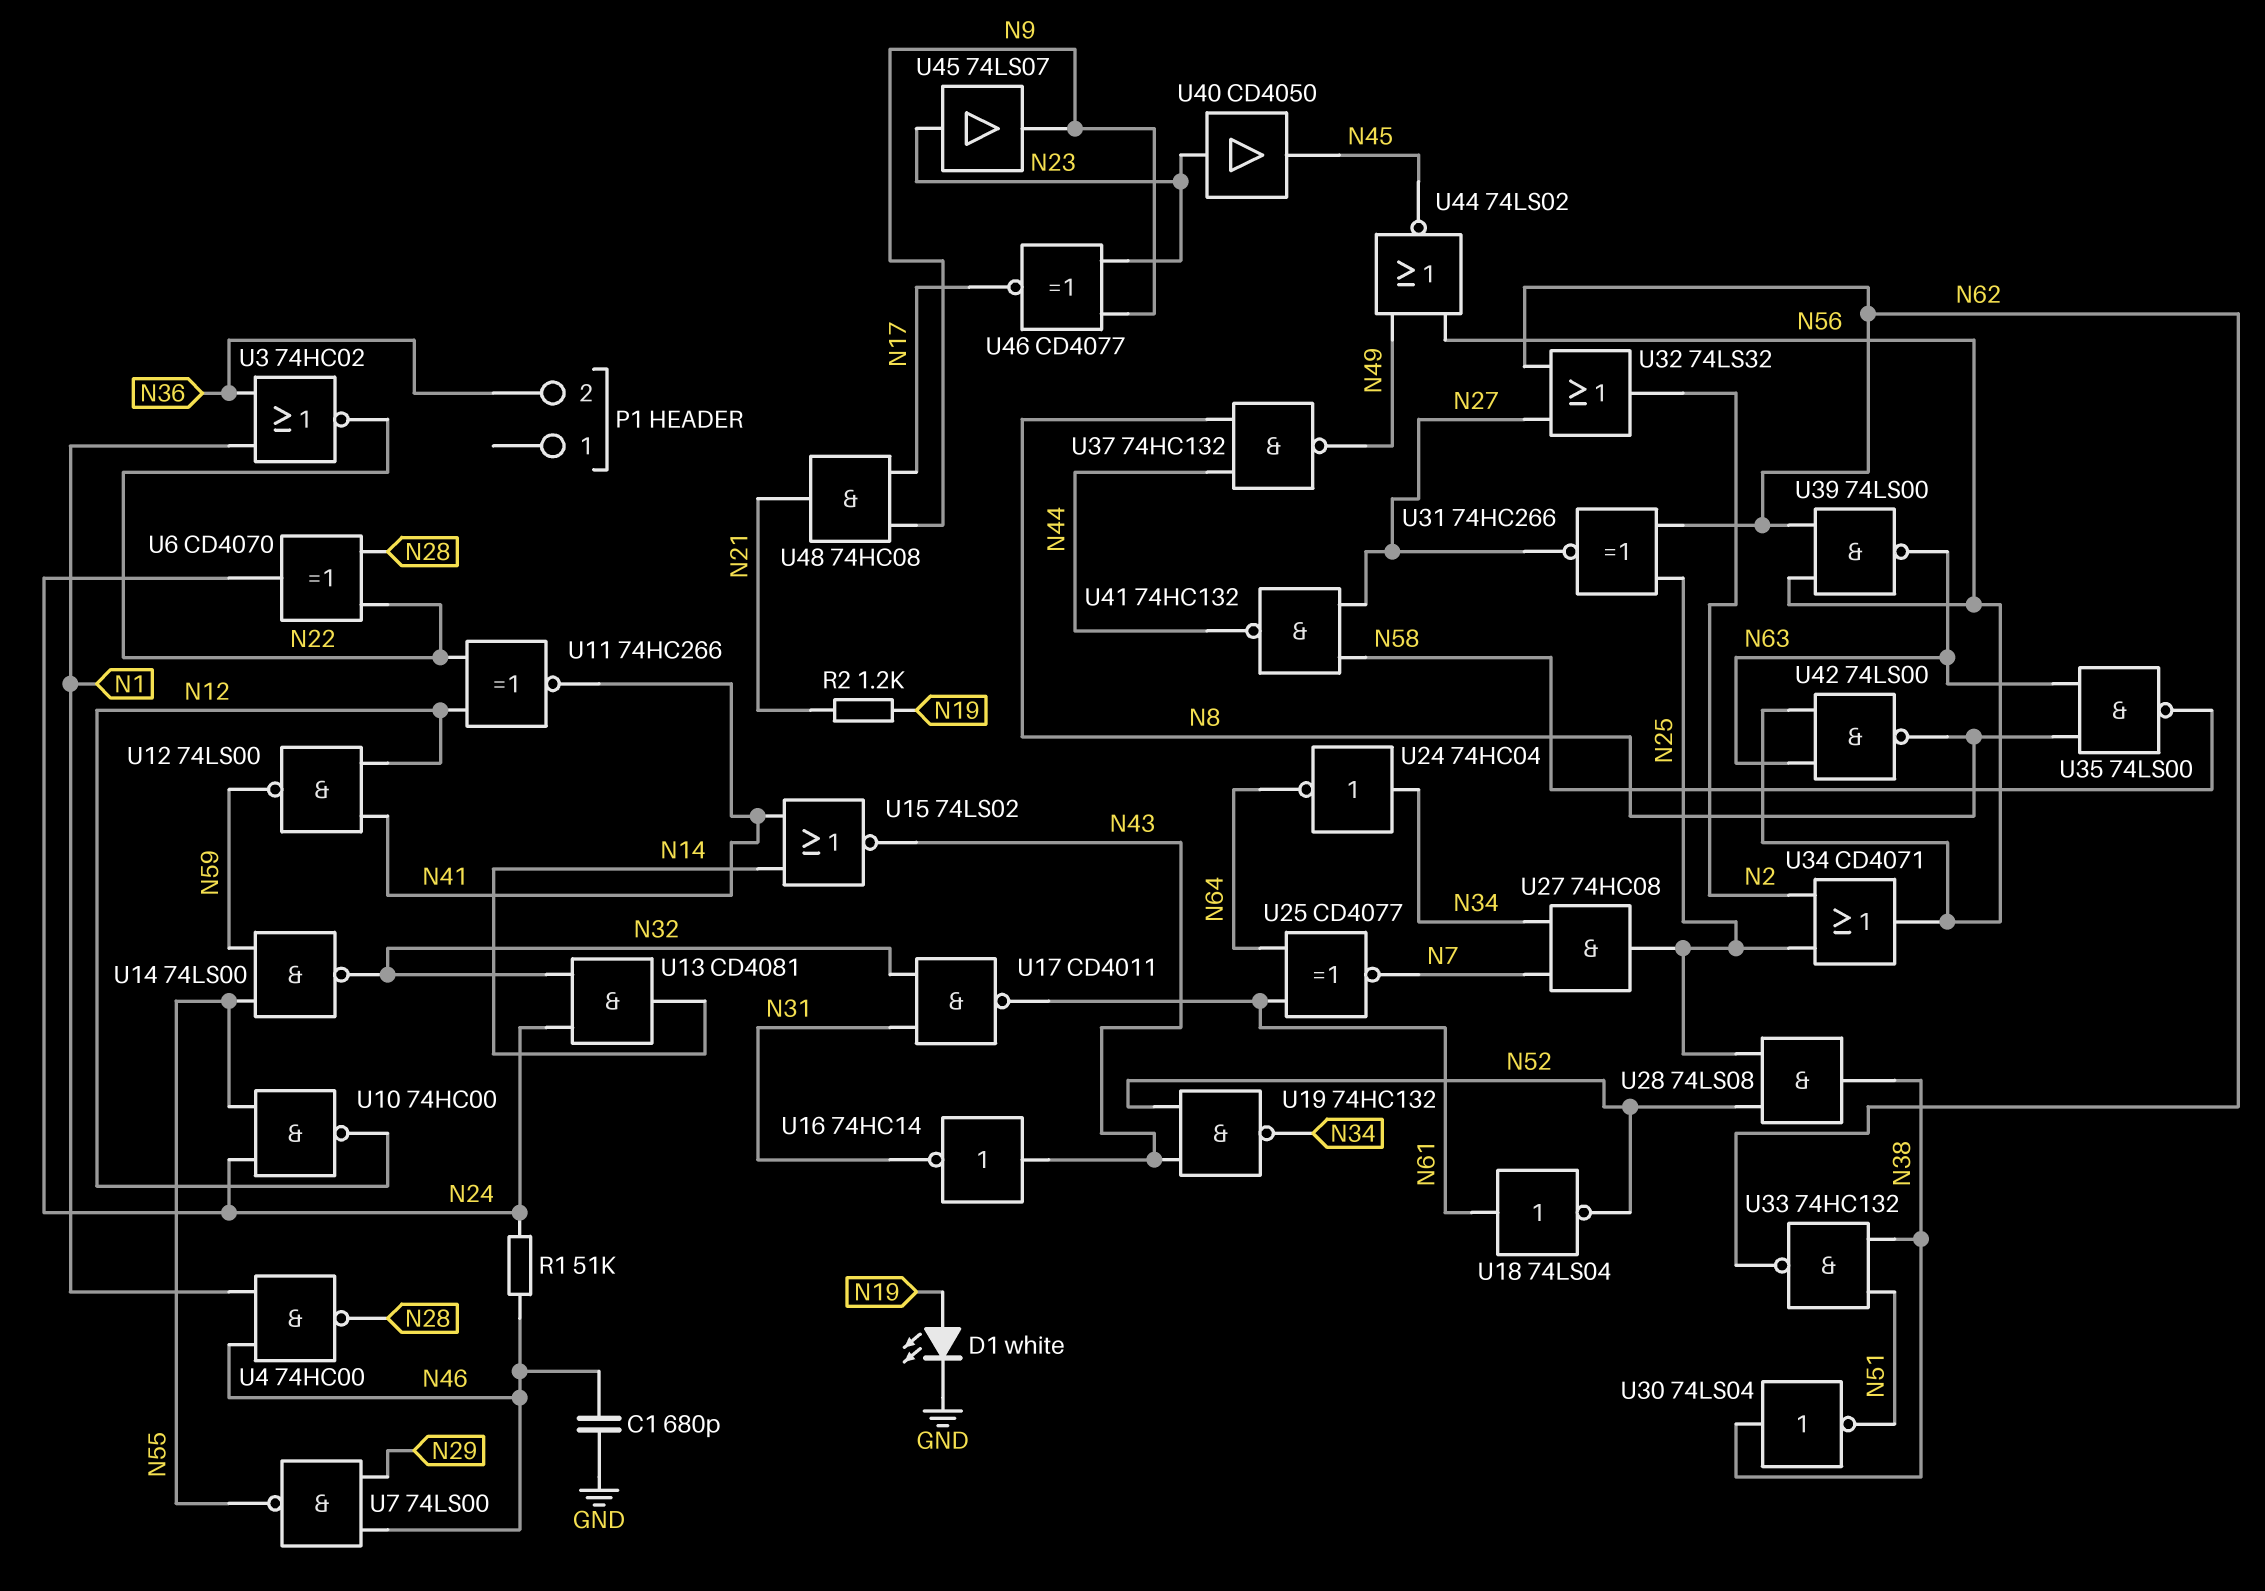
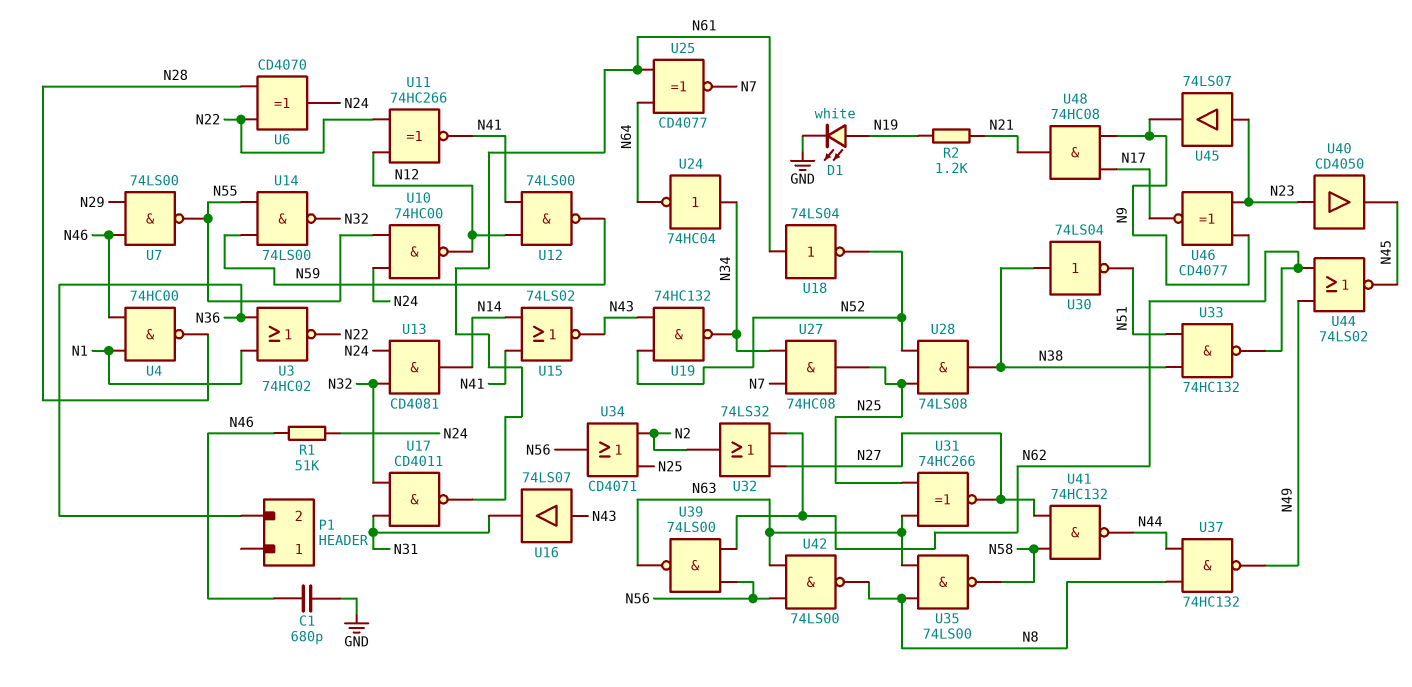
U16: NOT 74HC14 (in N43, out N31) -> buffer 74LS07 (in N43, out N31)
U31: XNOR 74HC266 (in N25, in N62, out N27) -> XNOR 74HC266 (in N25, in N63, out N27)
U44: NOR 74LS02 (in N49, in N56, out N45) -> NOR 74LS02 (in N49, in N62, out N45)

